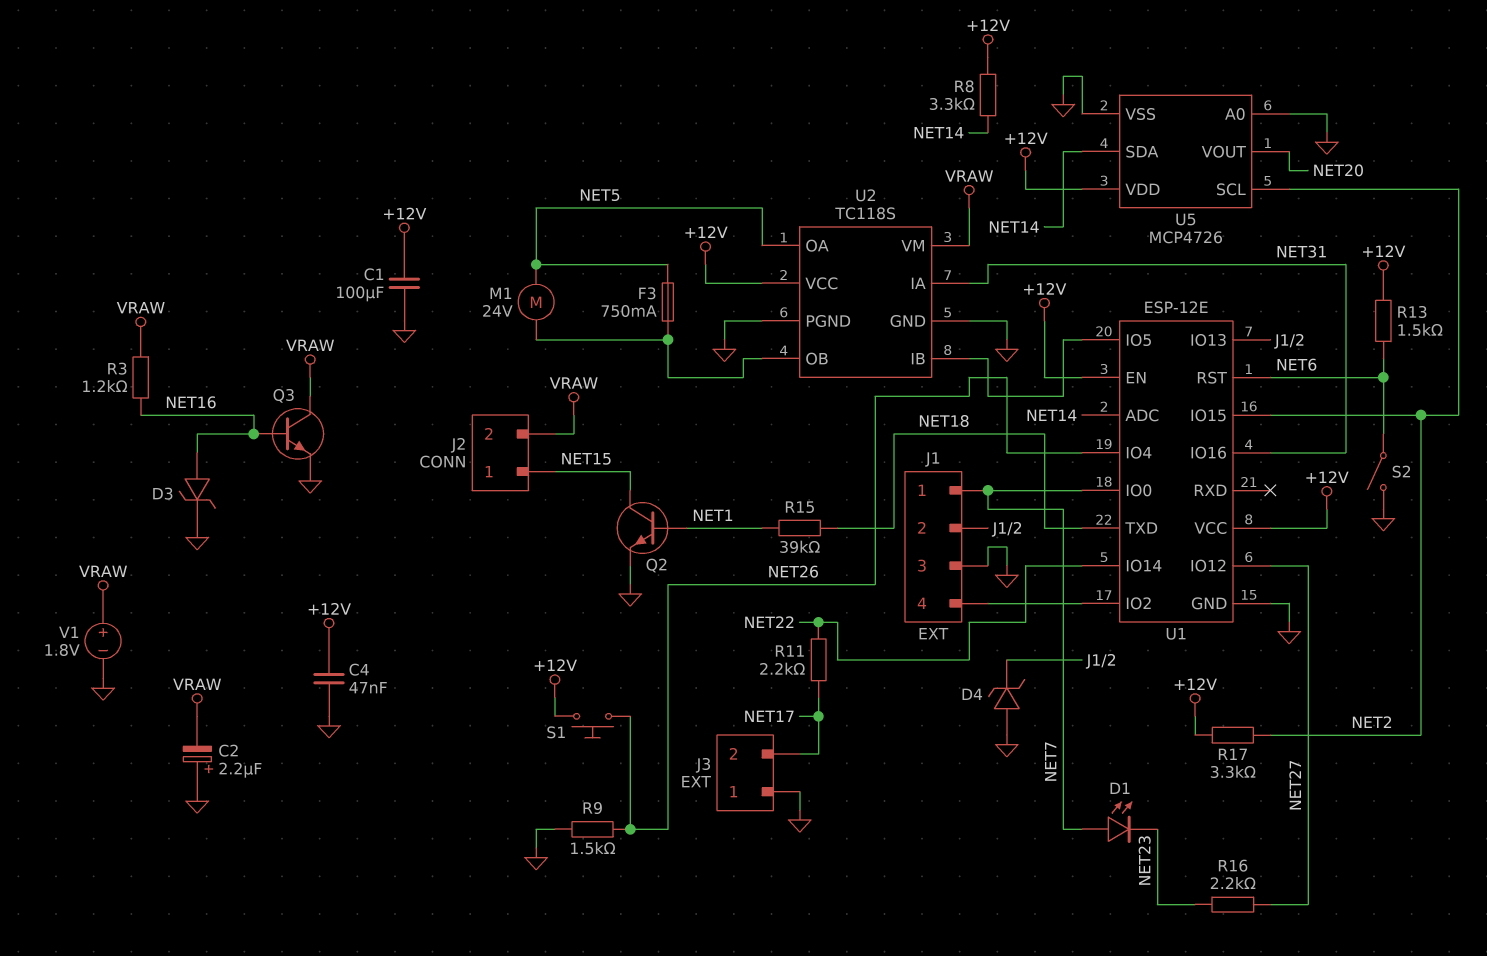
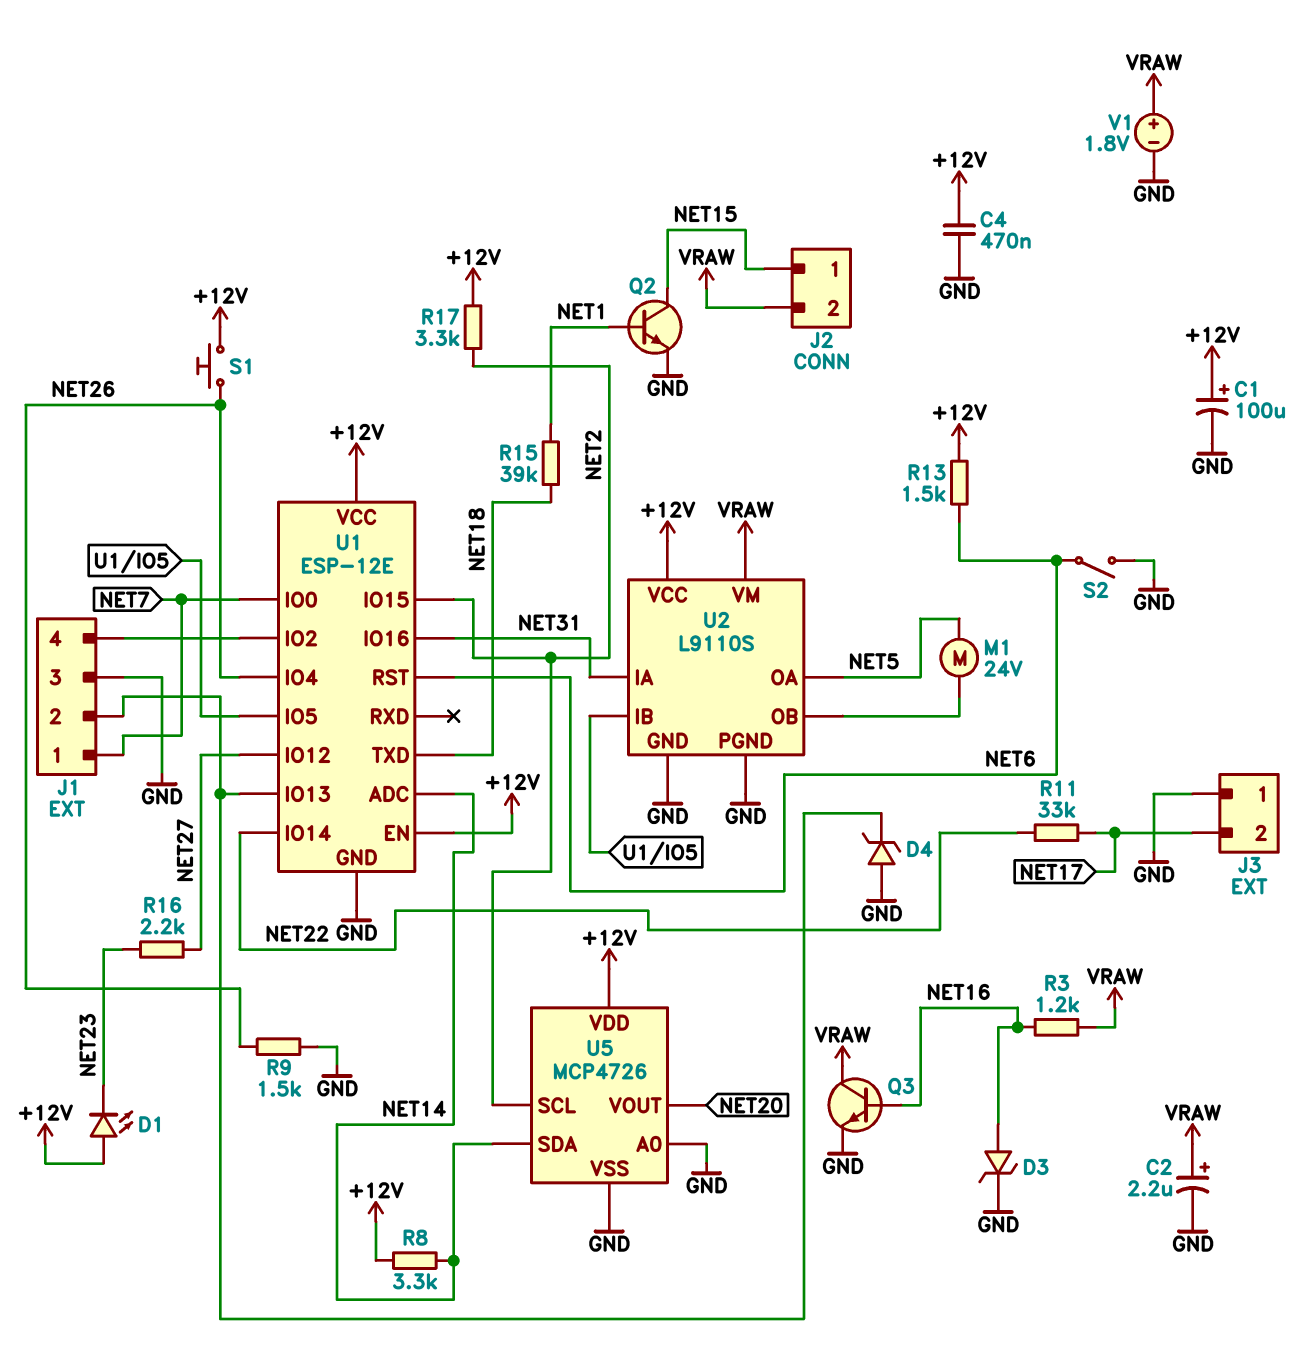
C1: 100uF (+12V, GND) -> 100uF (plus +12V, minus GND)
C2: 2.2uF (plus GND, minus VRAW) -> 2.2uF (plus VRAW, minus GND)
C4: 47nF (+12V, GND) -> 470nF (+12V, GND)
D1: LED (A NET7, K NET23) -> LED (A +12V, K NET23)
F3: 750mA (NET5, U2/OB) -> none
R11: 2.2k (NET17, NET22) -> 33k (NET17, NET22)
U2: TC118S -> L9110S

